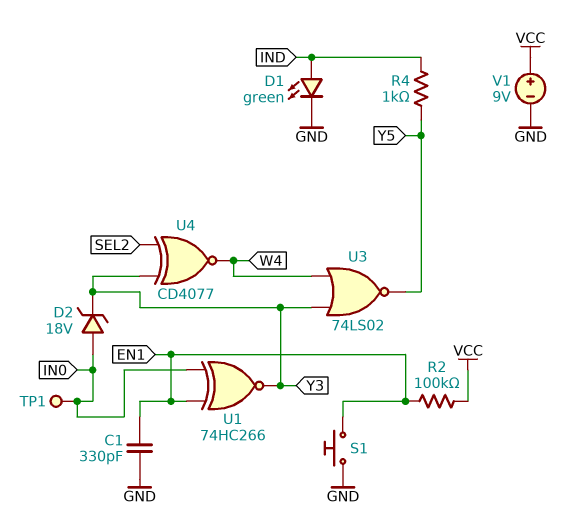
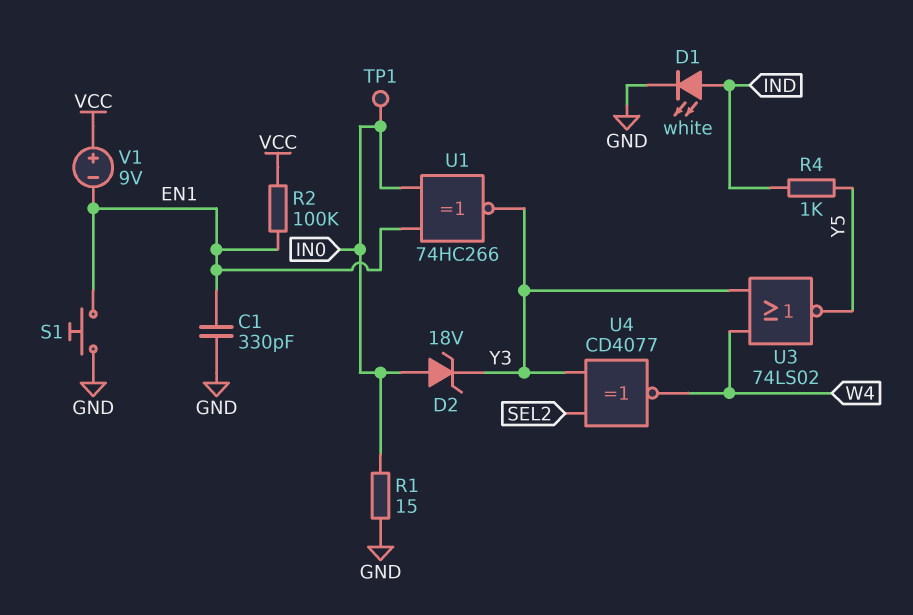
D1: LED green (A IND, K GND) -> LED white (A IND, K GND)
R1: none -> 15 (GND, IN0)
V1: 9V (plus VCC, minus GND) -> 9V (plus VCC, minus EN1)

